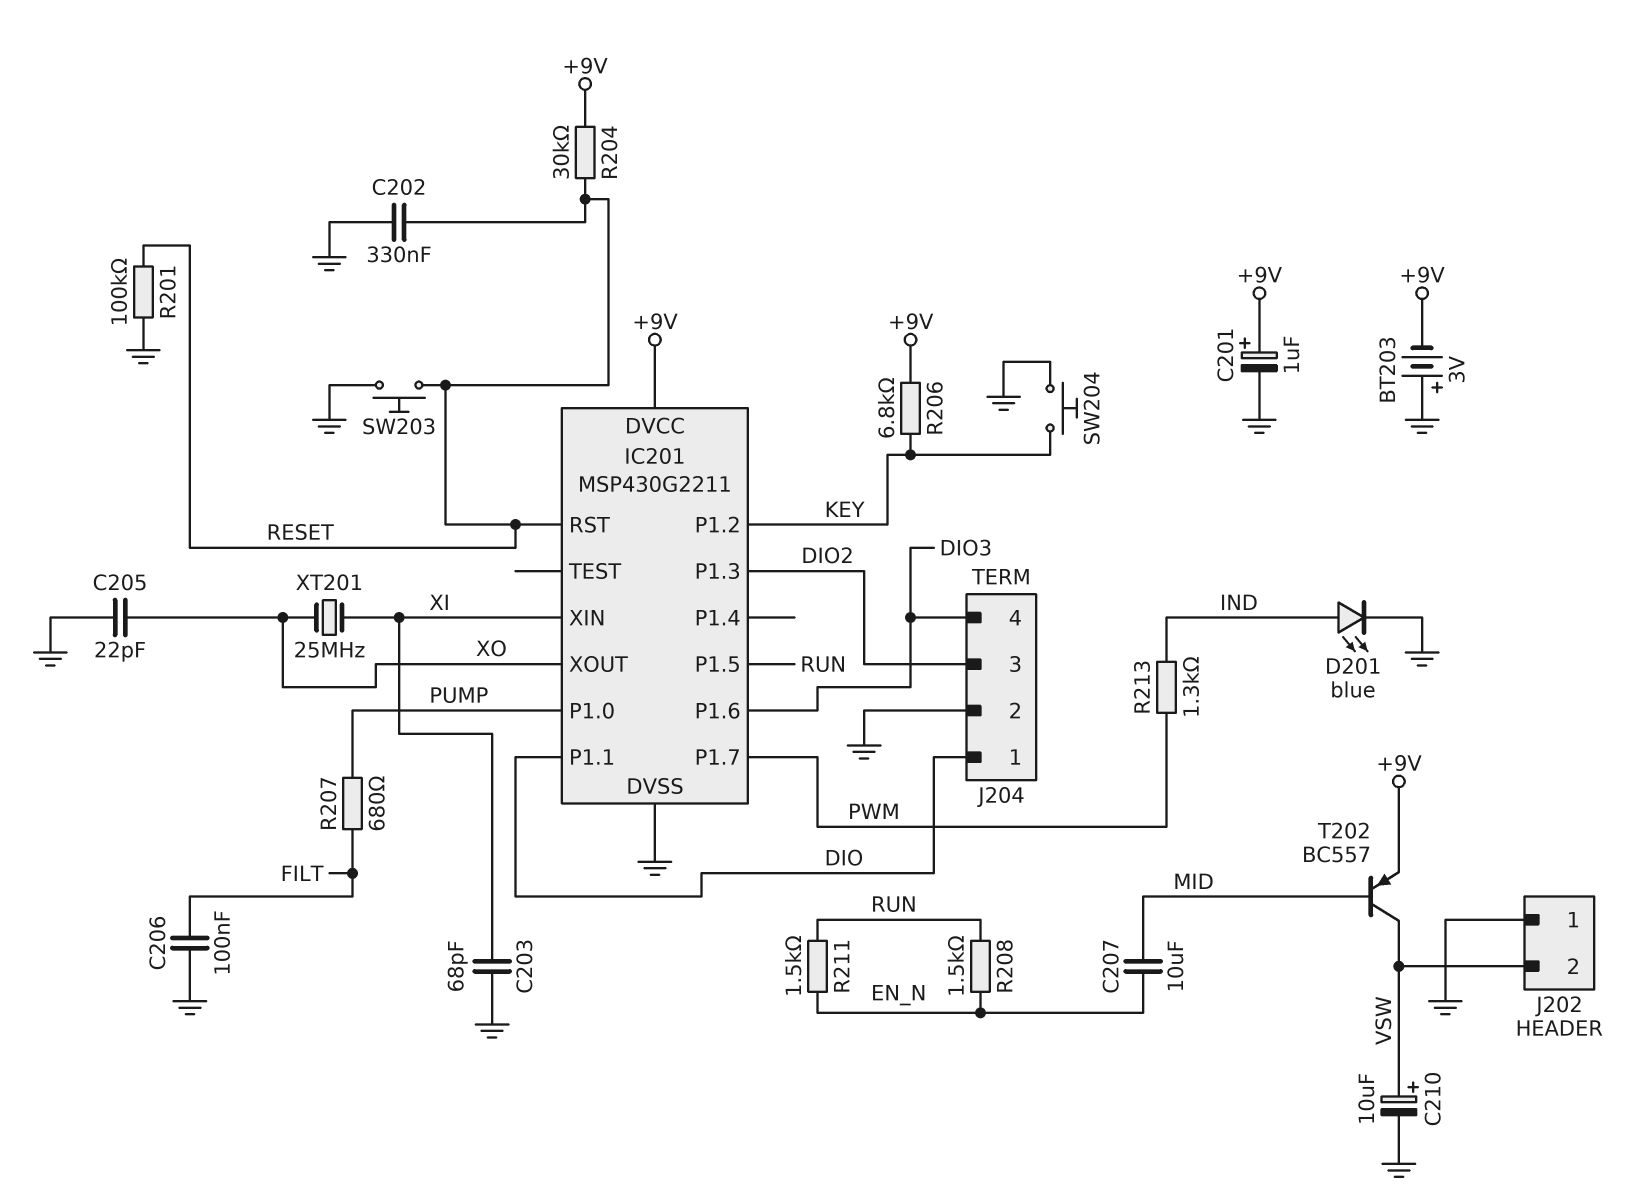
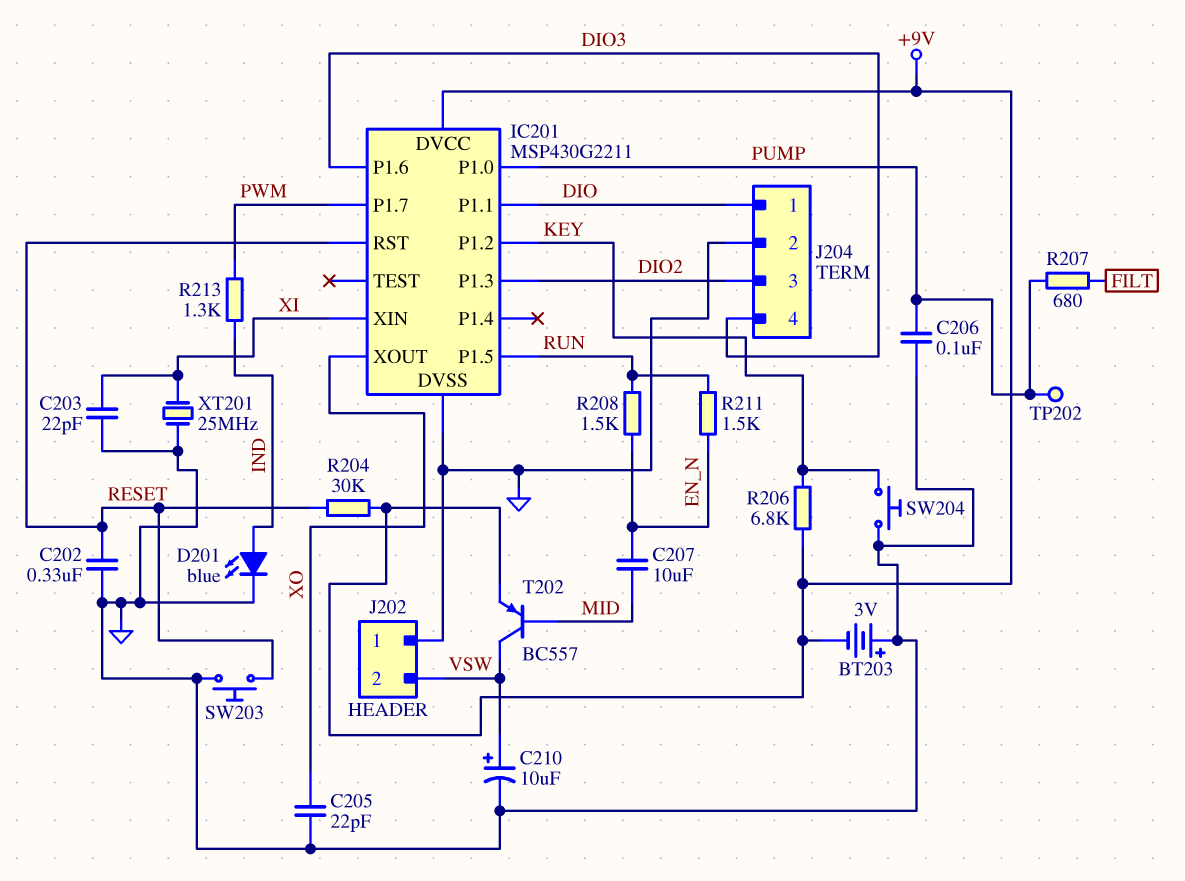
C201: 1uF (plus +9V, minus GND) -> none
C203: 68pF (GND, XI) -> 22pF (GND, XI)
C206: 100nF (FILT, GND) -> 100nF (GND, PUMP)
R201: 100k (GND, RESET) -> none
TP202: none -> test point (PUMP)
XT201: 25MHz (XI, XO) -> 25MHz (GND, XI)

